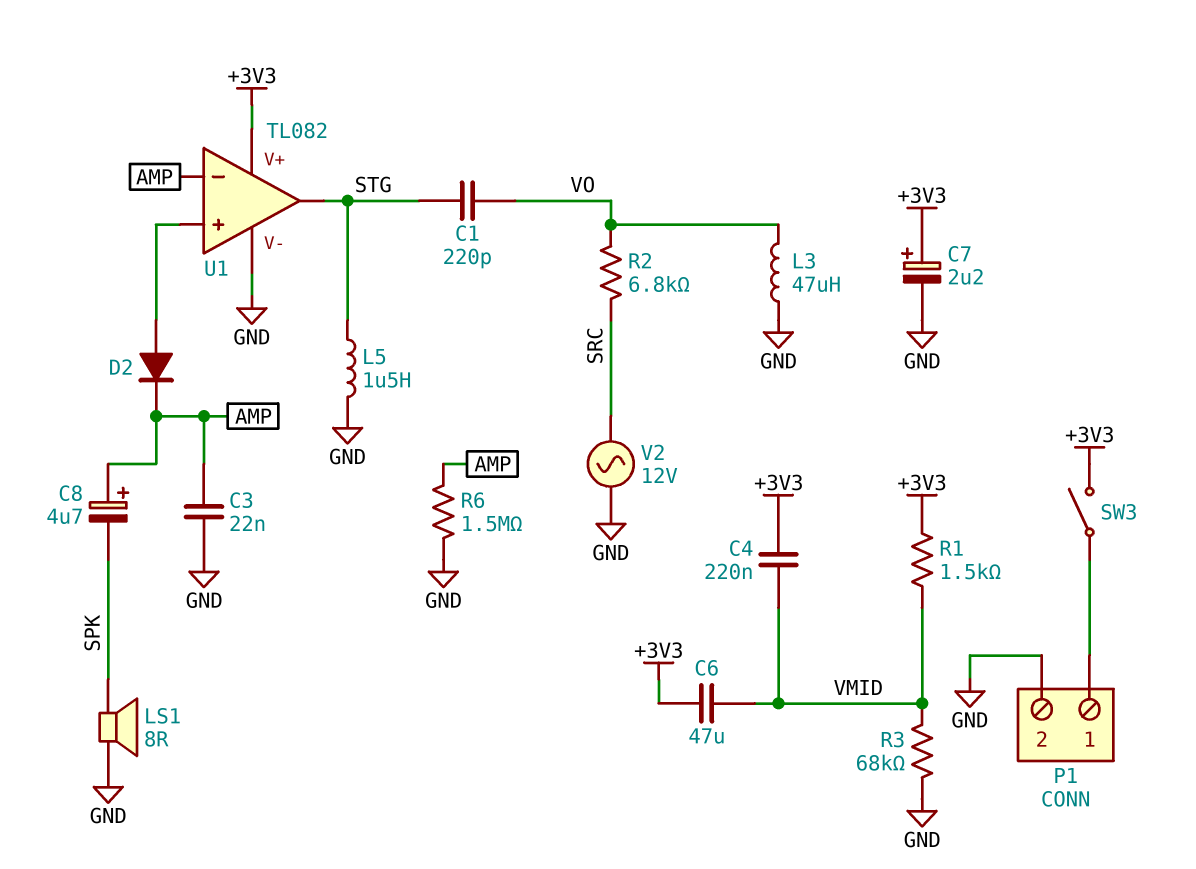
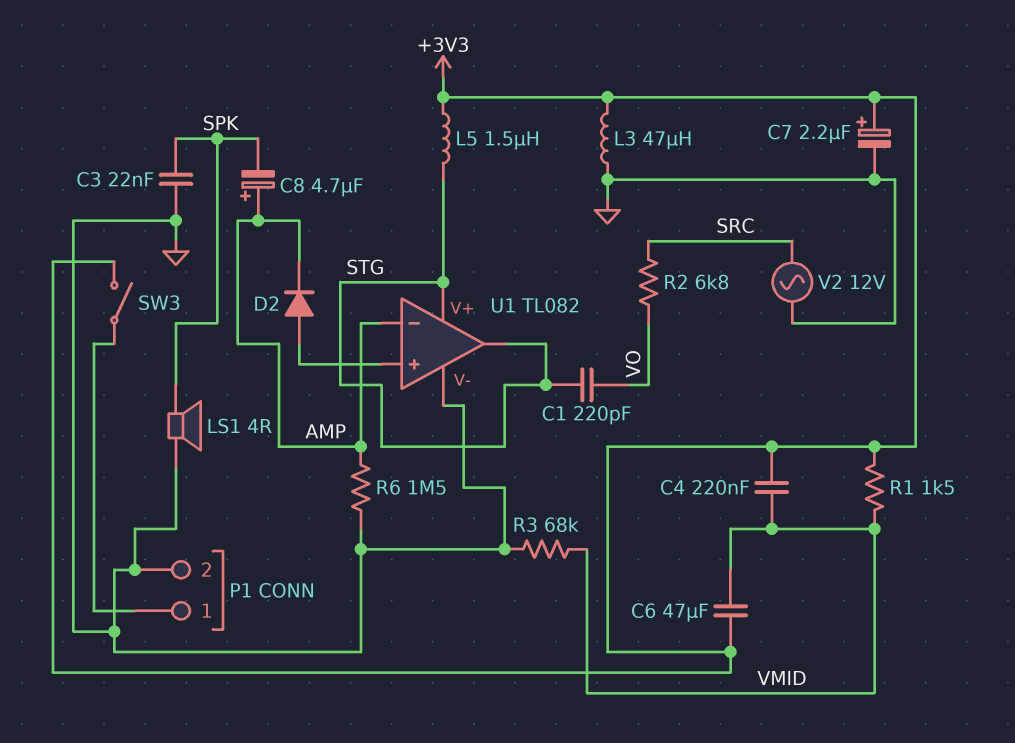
C3: 22nF (AMP, GND) -> 22nF (GND, SPK)
L3: 47uH (GND, VO) -> 47uH (+3V3, GND)
L5: 1.5uH (GND, STG) -> 1.5uH (+3V3, STG)
LS1: speaker 8R (GND, SPK) -> speaker 4R (GND, SPK)
U1 pin V+: +3V3 -> STG

